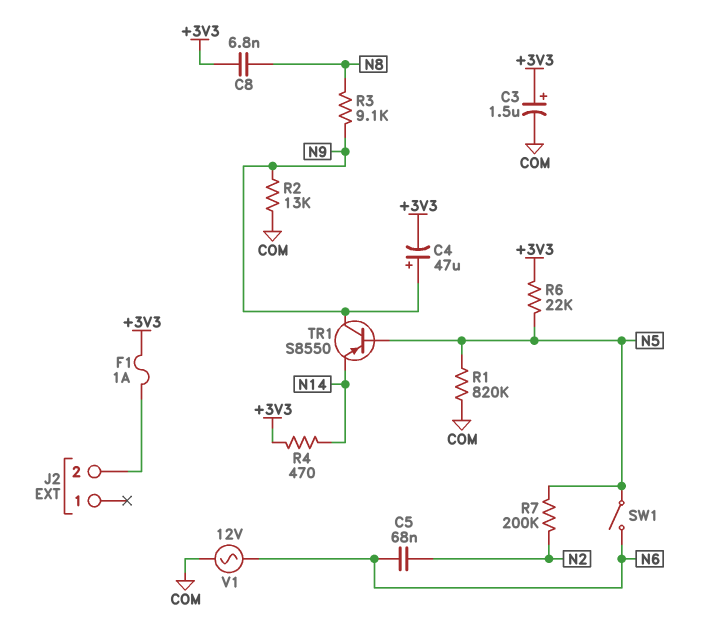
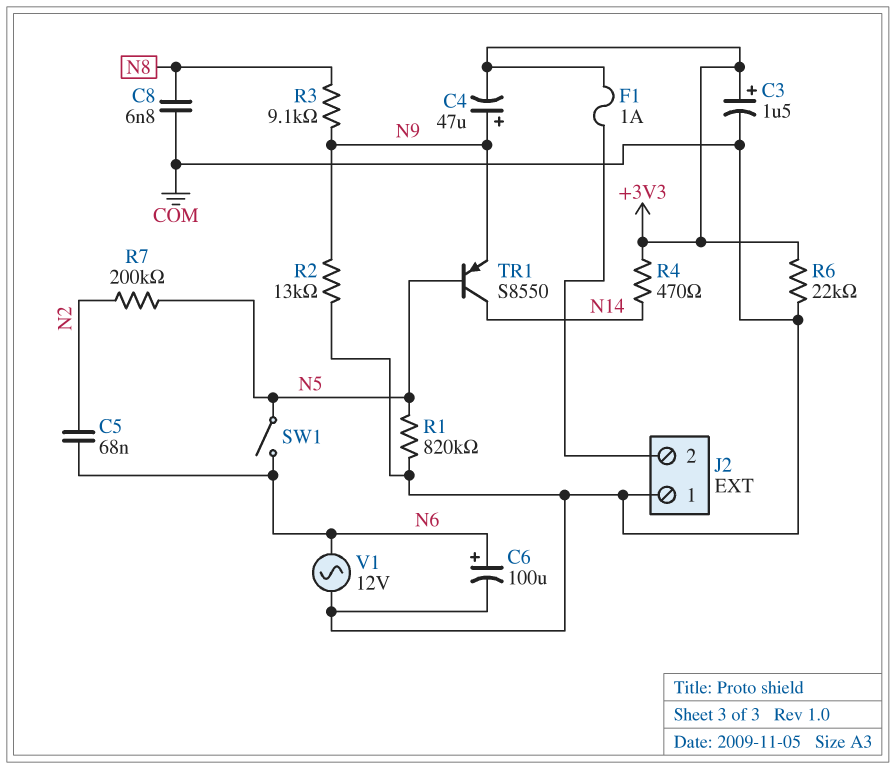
C6: none -> 100uF (plus N6, minus COM)
C8: 6.8nF (+3V3, N8) -> 6.8nF (COM, N8)
J2 pin 1: none -> COM
R6: 22k (+3V3, N5) -> 22k (+3V3, COM)
TR1: PNP S8550 (B N5, C N9, E N14) -> PNP S8550 (B N5, C N14, E N9)

